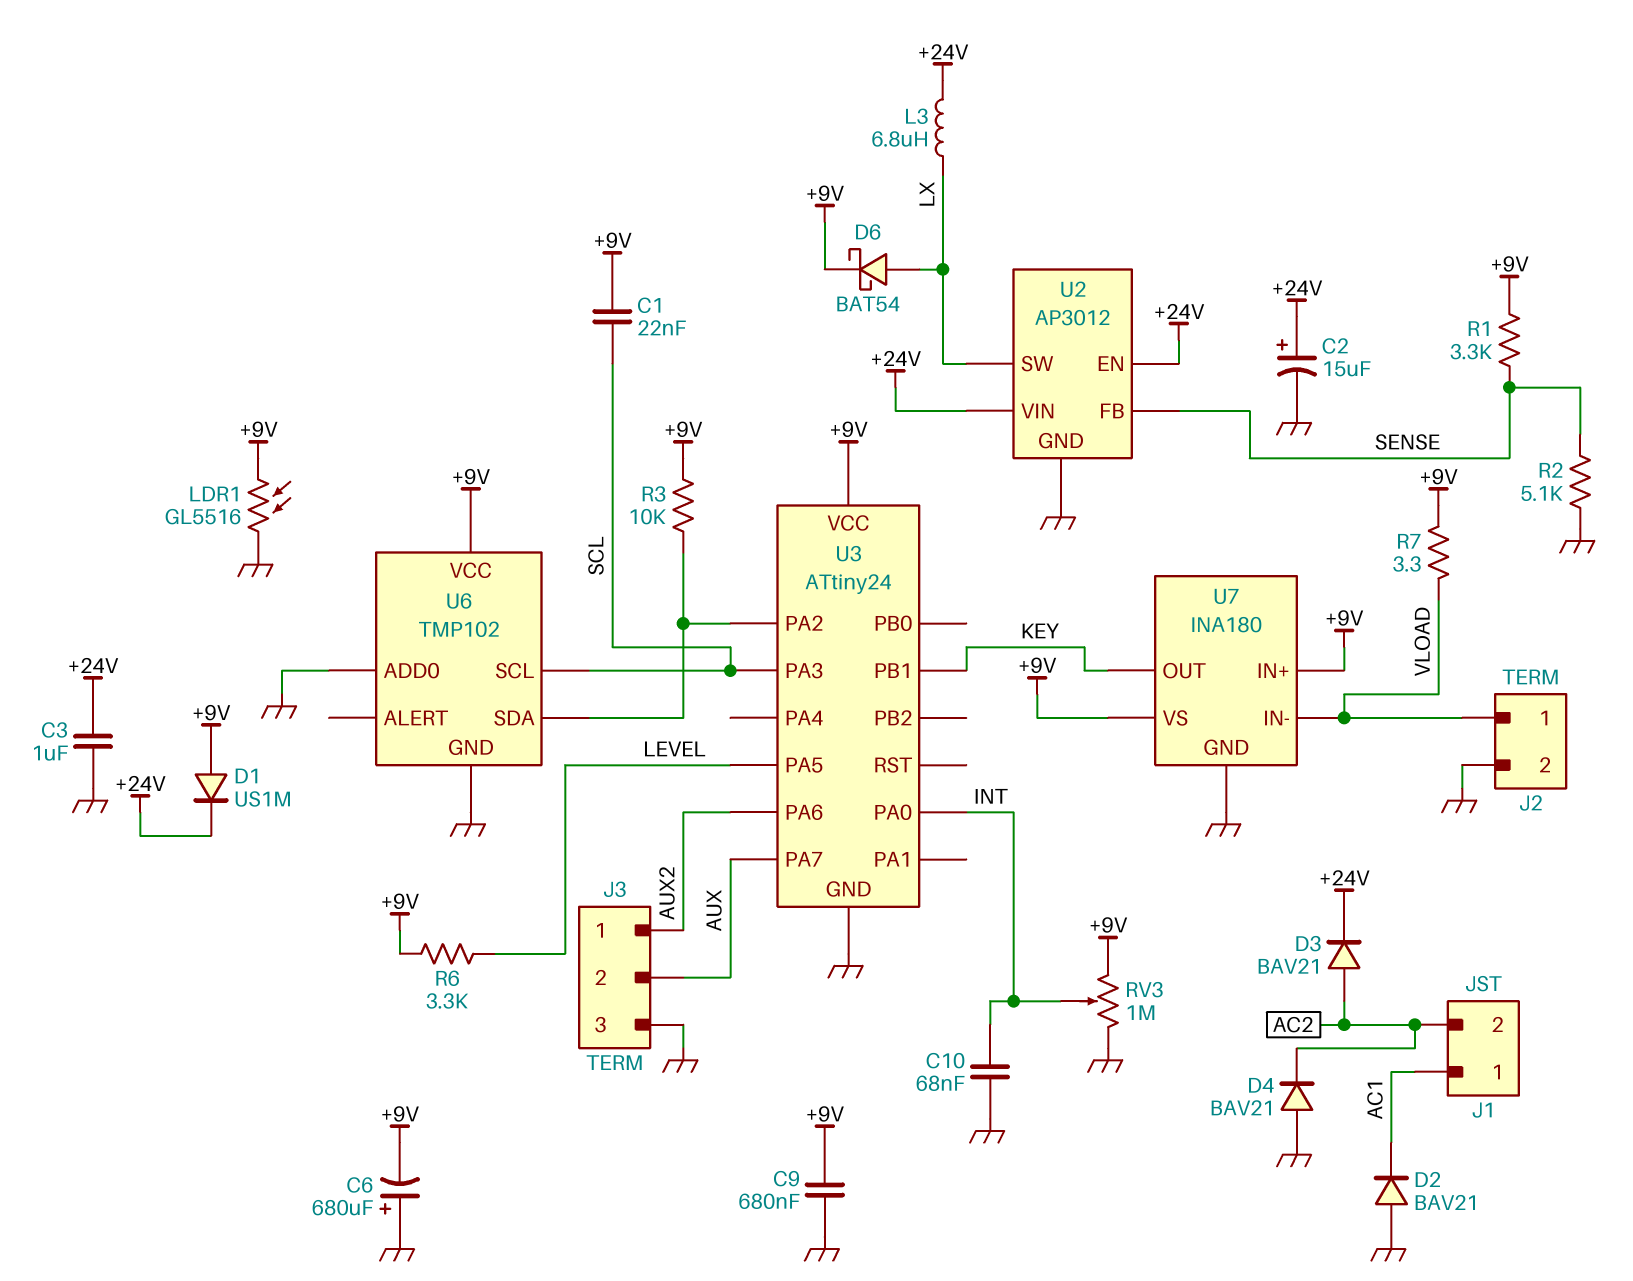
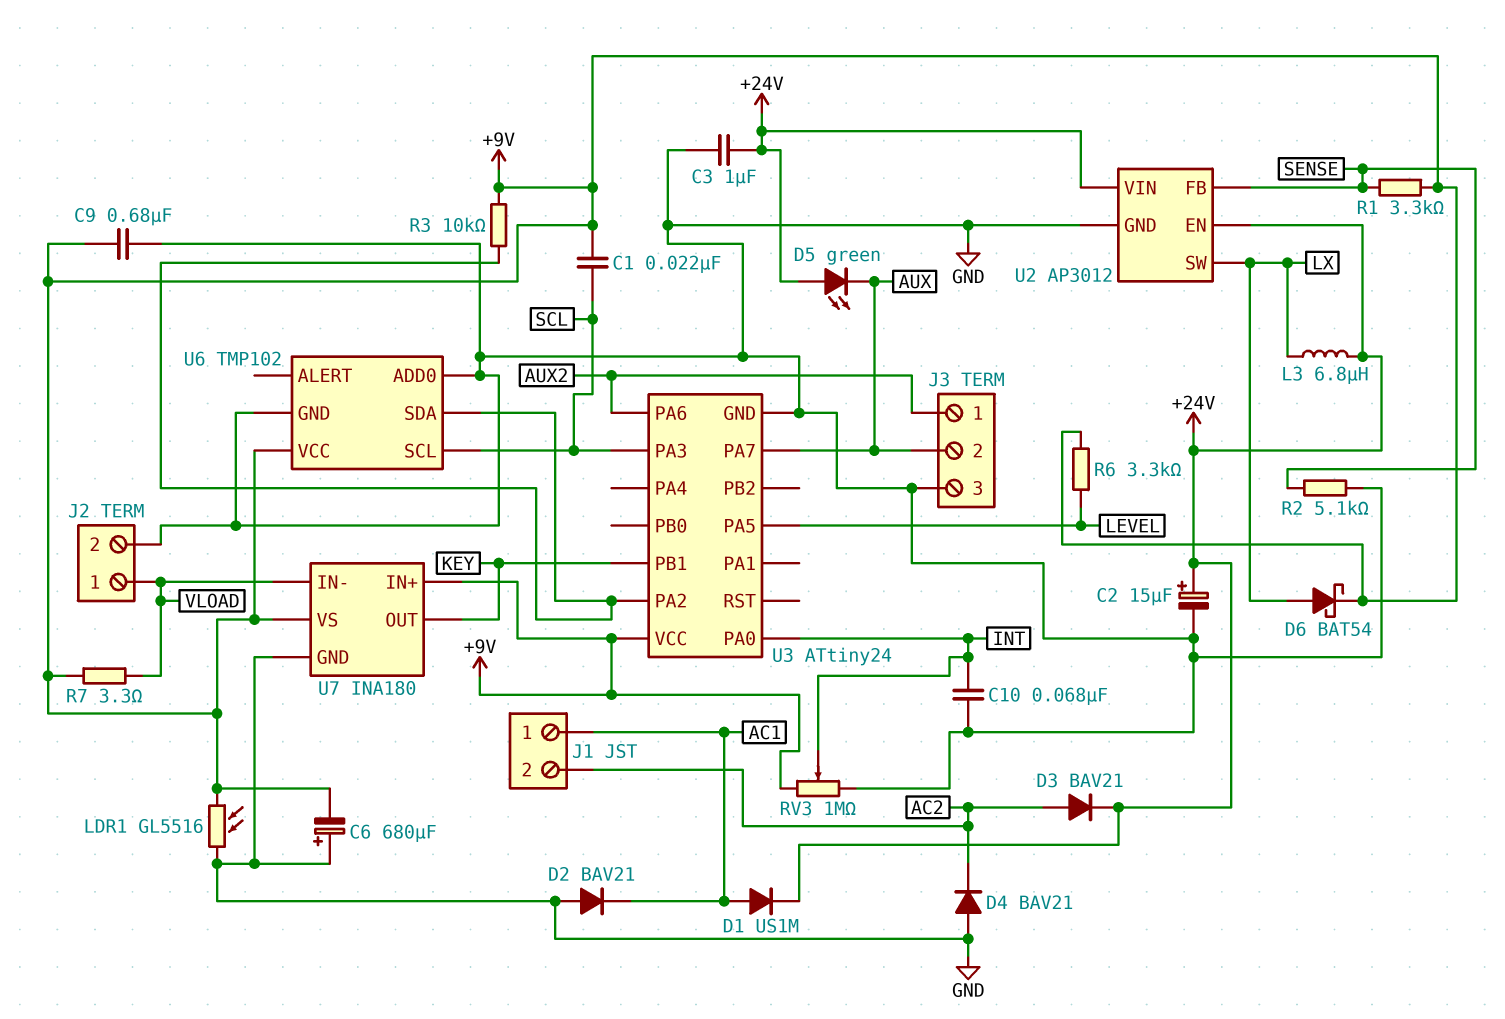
D1: diode US1M (A +9V, K +24V) -> diode US1M (A AC1, K +24V)
D5: none -> LED green (A +24V, K AUX)

